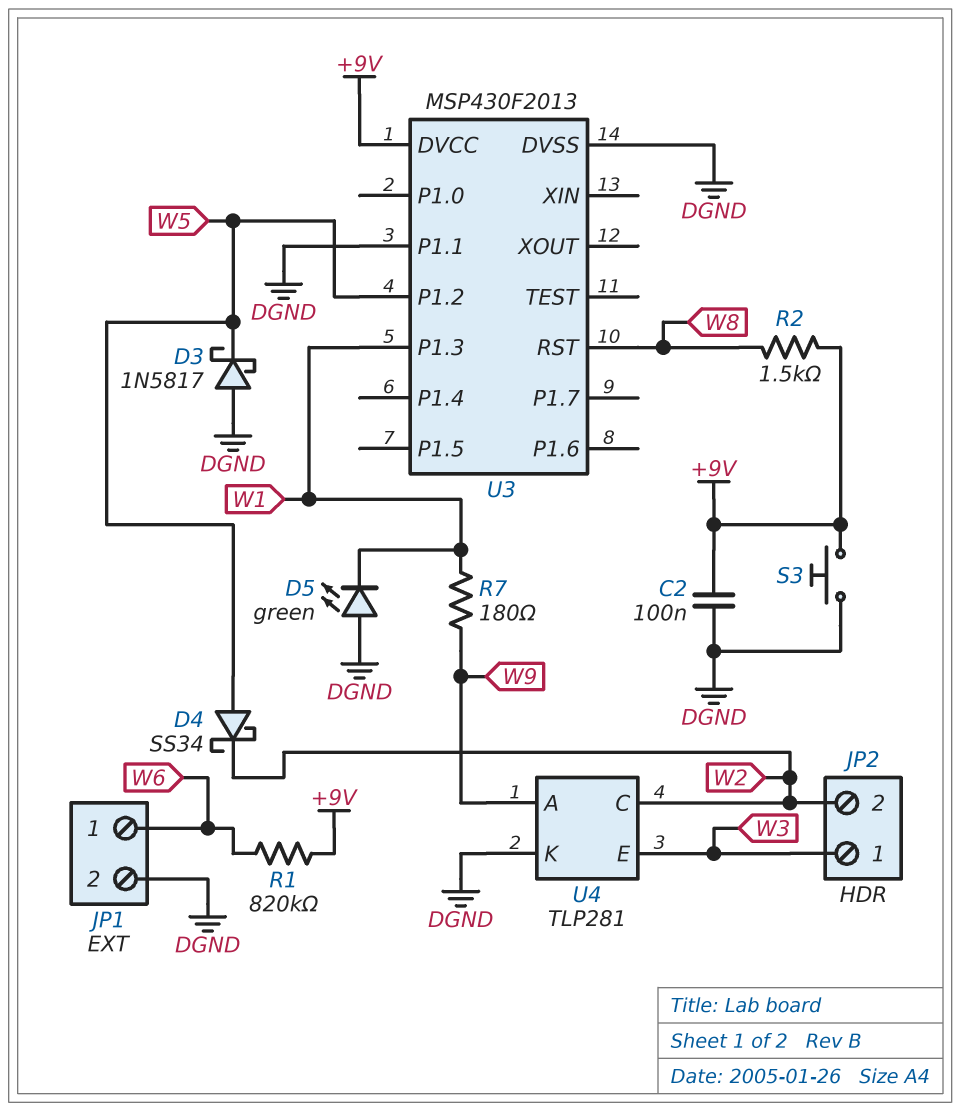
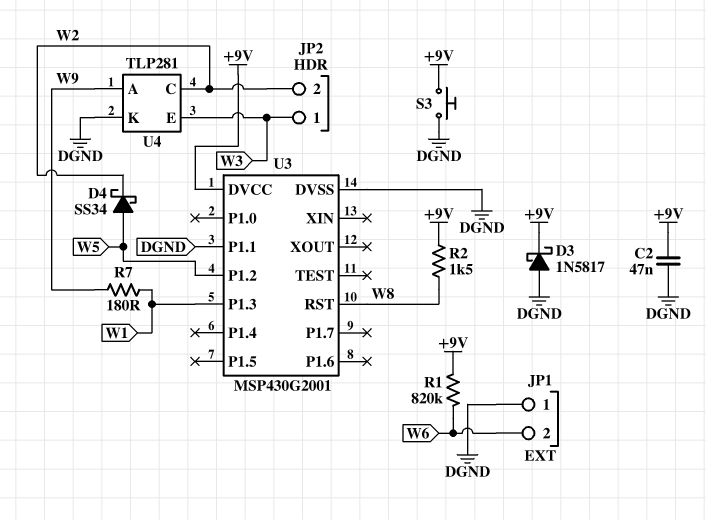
C2: 100nF (+9V, DGND) -> 47nF (+9V, DGND)
D3: schottky 1N5817 (A DGND, K W5) -> schottky 1N5817 (A DGND, K +9V)
D5: LED green (A DGND, K W1) -> none
JP1 pin 1: W6 -> DGND
JP1 pin 2: DGND -> W6
U3: MSP430F2013 -> MSP430G2001

